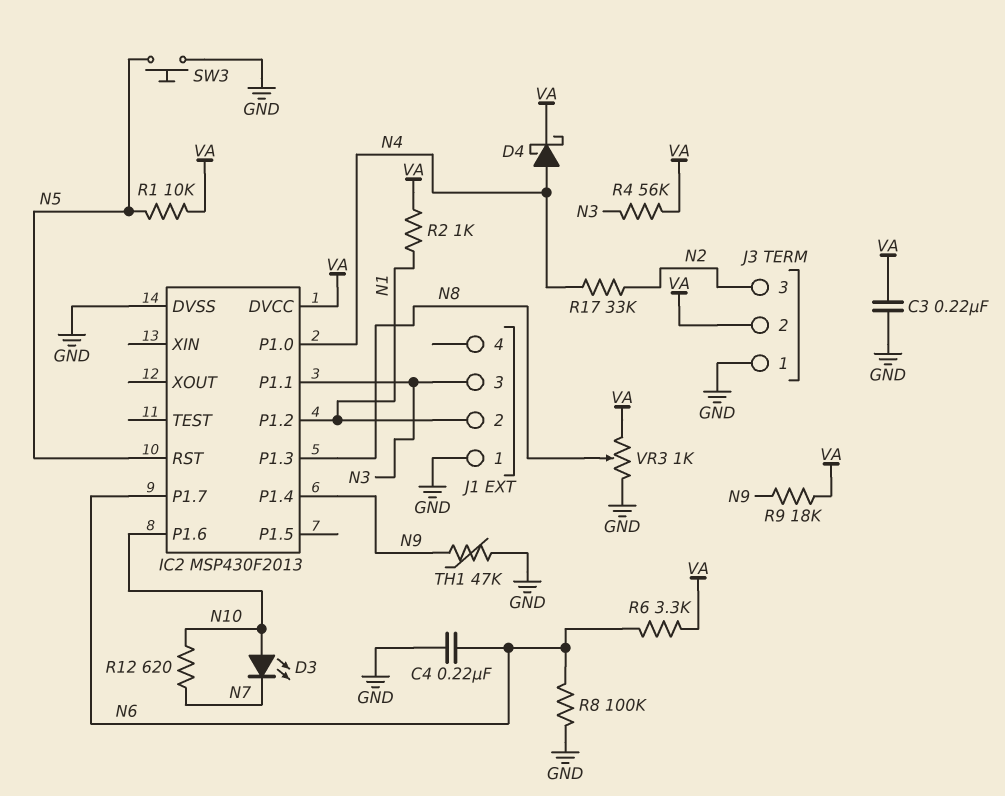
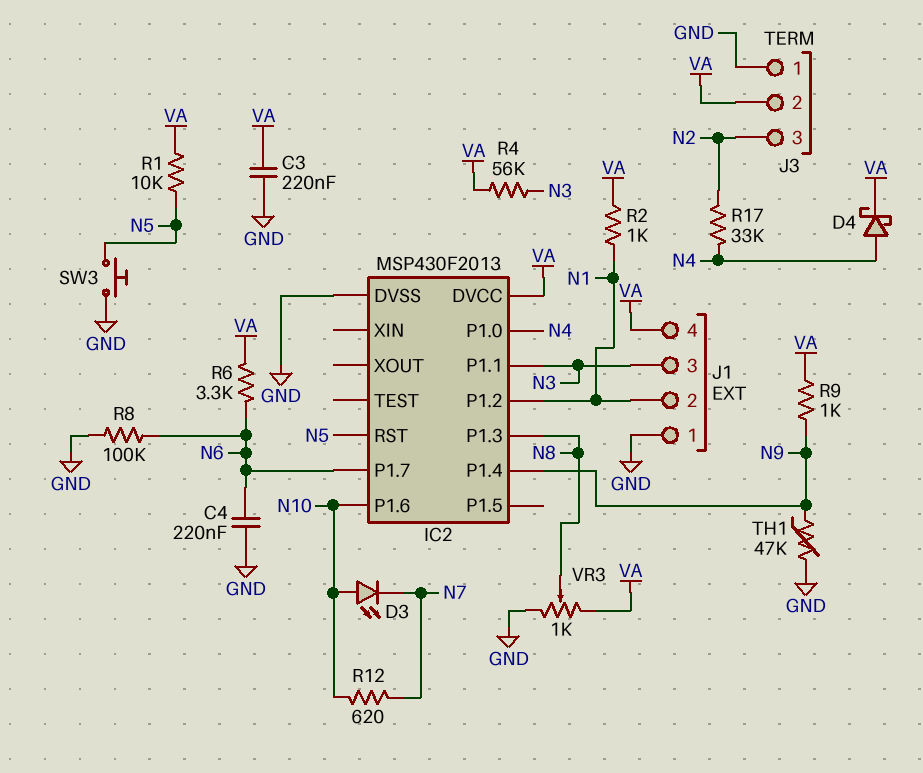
J1 pin 4: none -> VA
R9: 18k (N9, VA) -> 1k (N9, VA)

